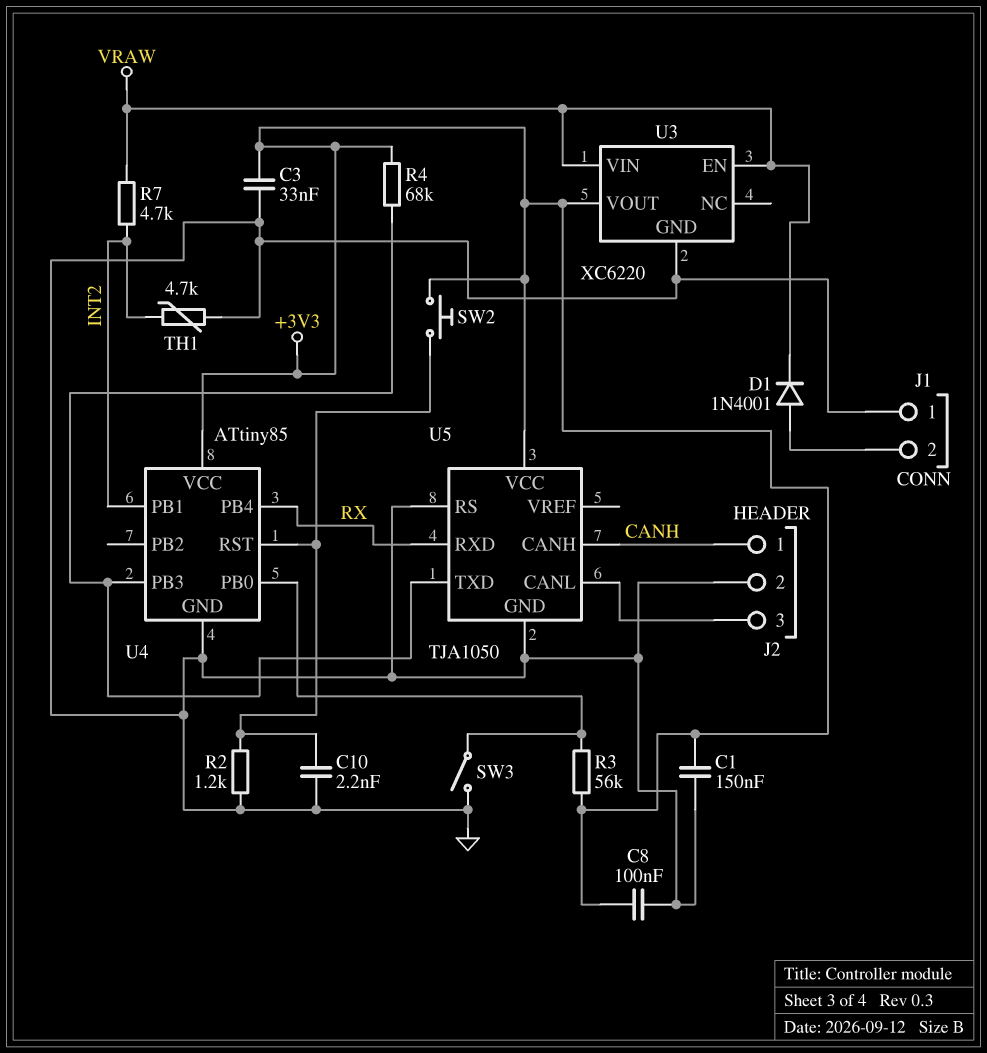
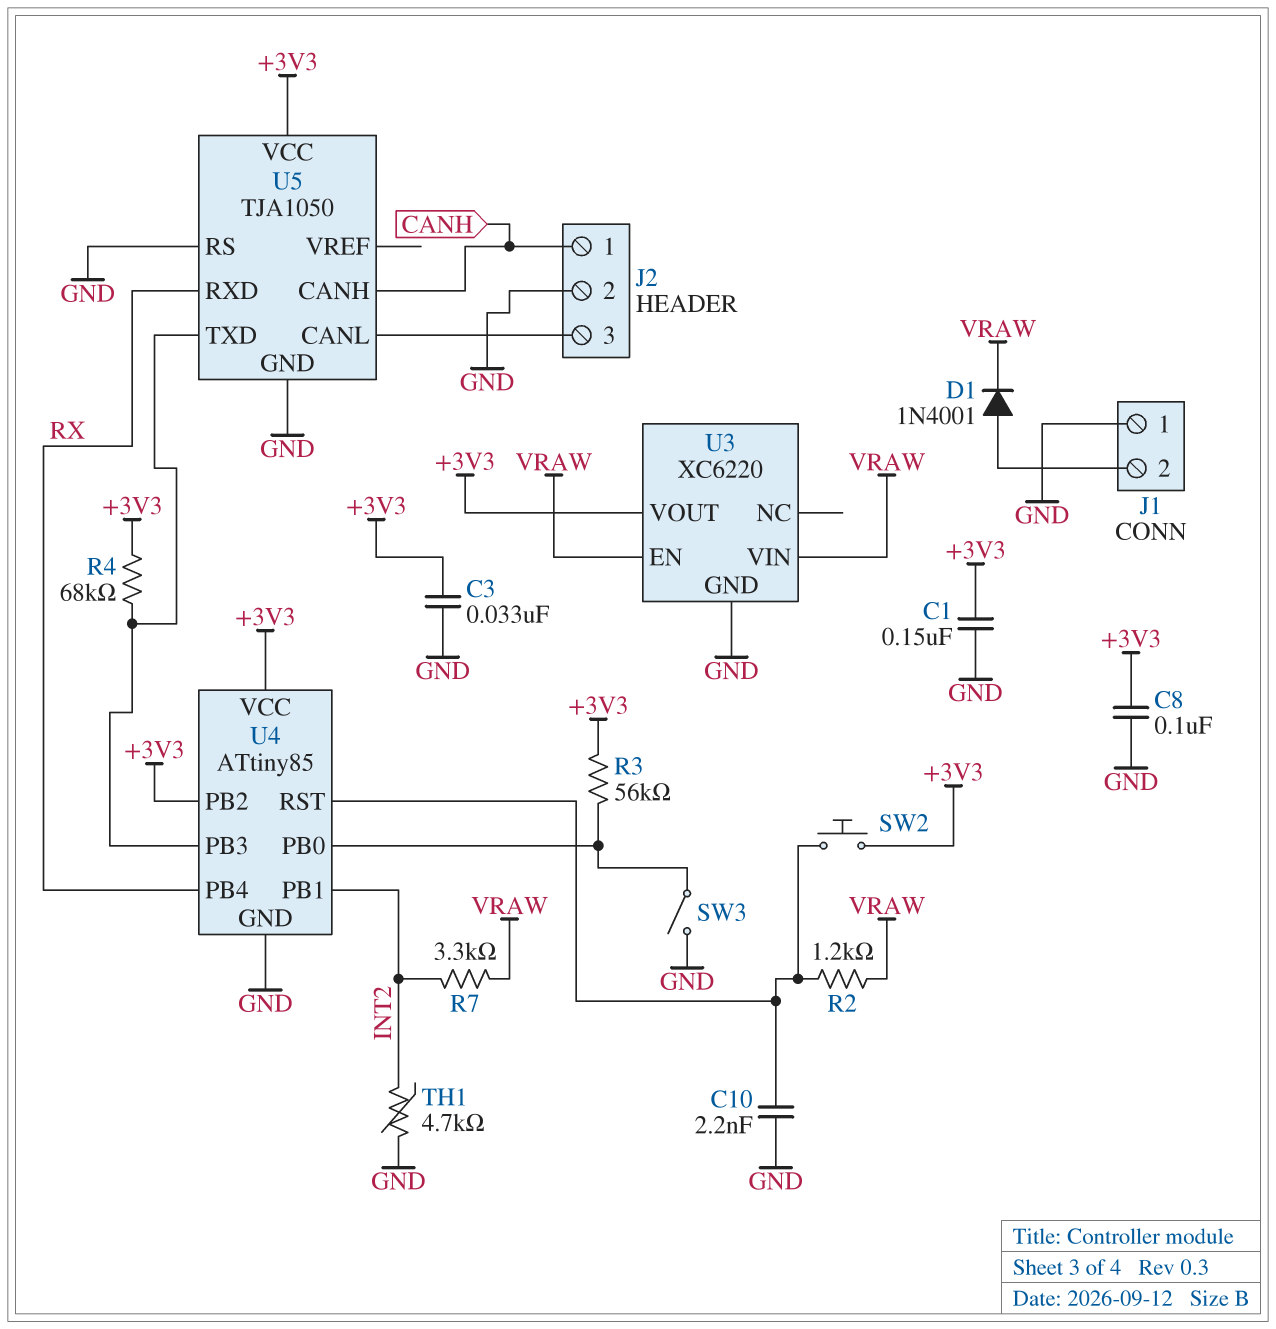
R2: 1.2k (GND, U4/RST) -> 1.2k (U4/RST, VRAW)
R7: 4.7k (INT2, VRAW) -> 3.3k (INT2, VRAW)
U4 pin PB2: none -> +3V3

